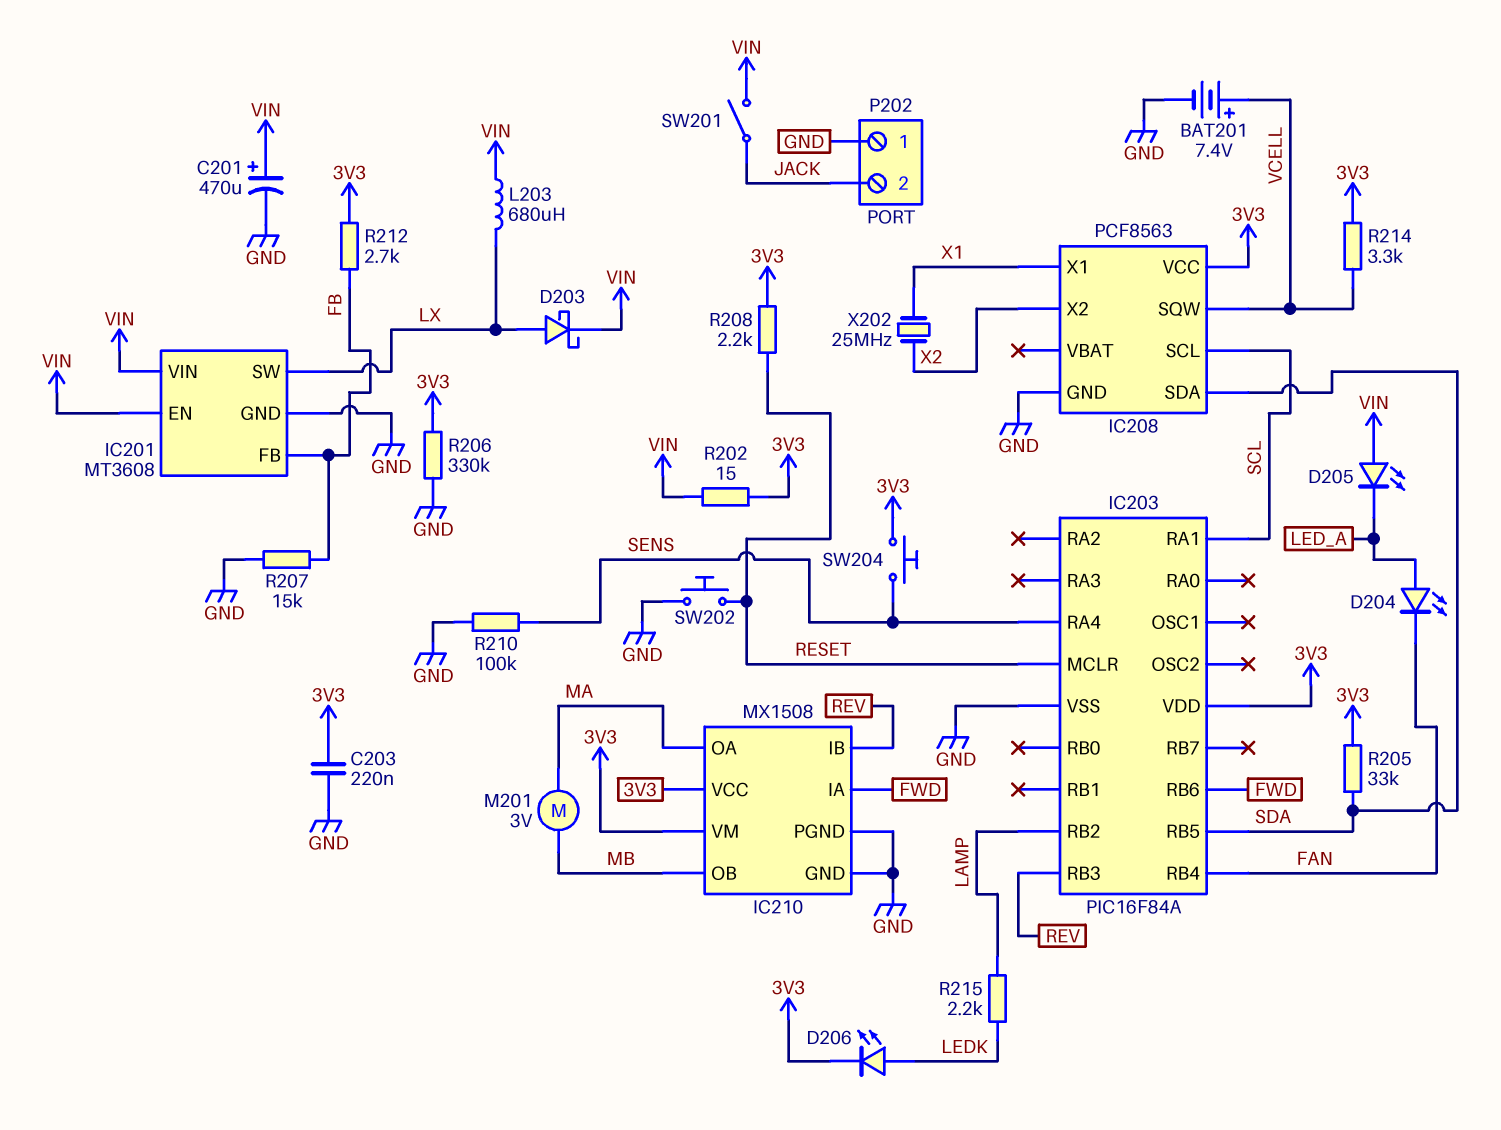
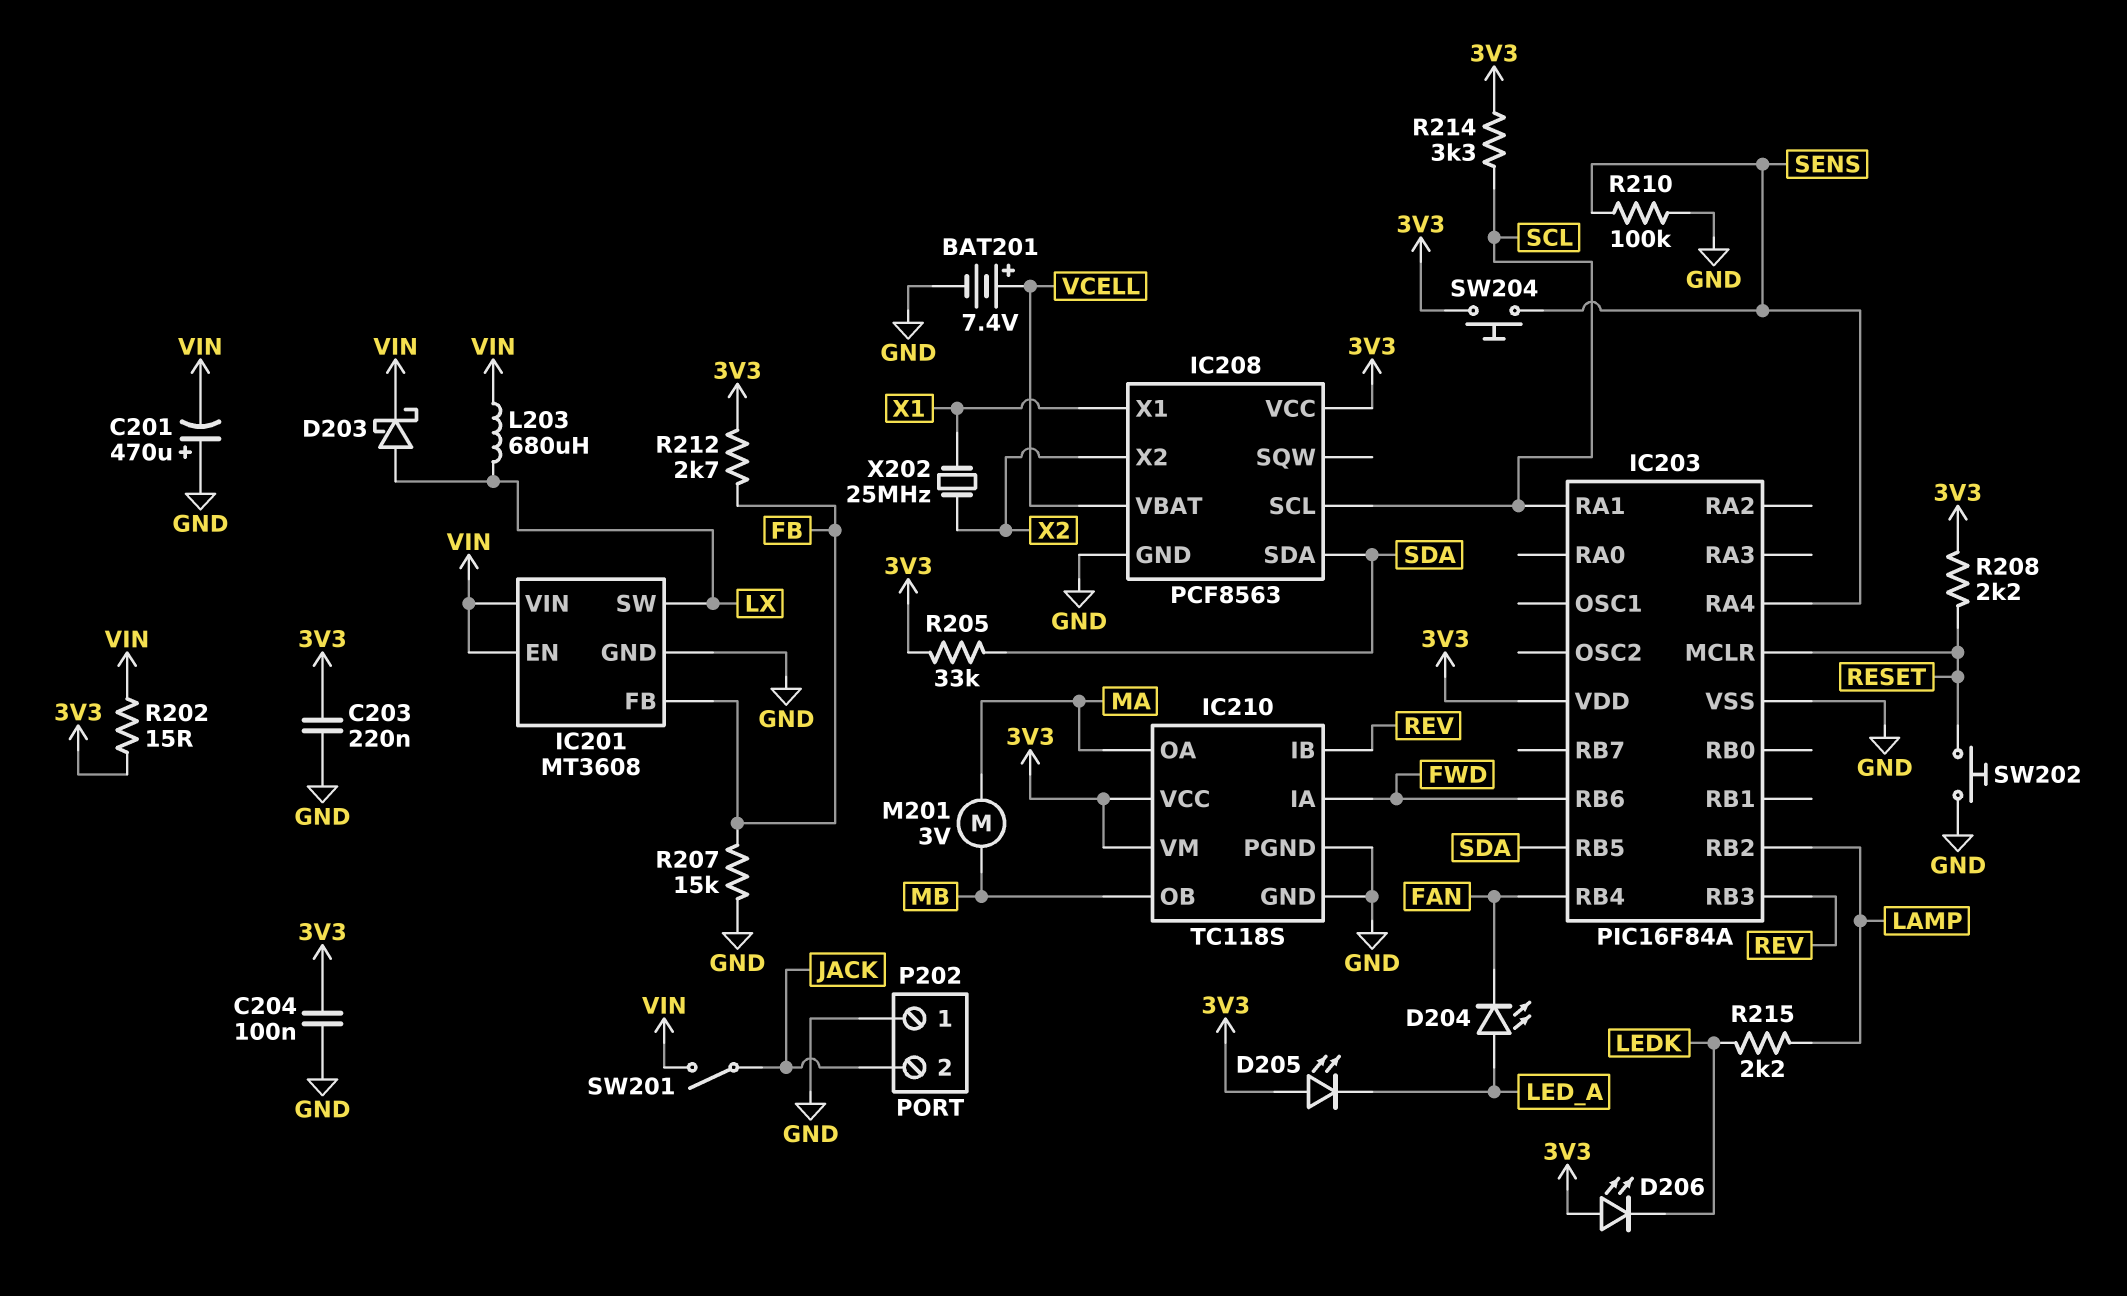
C201: 470uF (plus VIN, minus GND) -> 470uF (plus GND, minus VIN)
C204: none -> 100nF (3V3, GND)
D205: LED (A VIN, K LED_A) -> LED (A 3V3, K LED_A)
D206: LED (A LEDK, K 3V3) -> LED (A 3V3, K LEDK)
IC208 pin SQW: VCELL -> none
IC208 pin VBAT: none -> VCELL
IC210: MX1508 -> TC118S
R206: 330k (3V3, GND) -> none
R214: 3.3k (3V3, VCELL) -> 3.3k (3V3, SCL)

